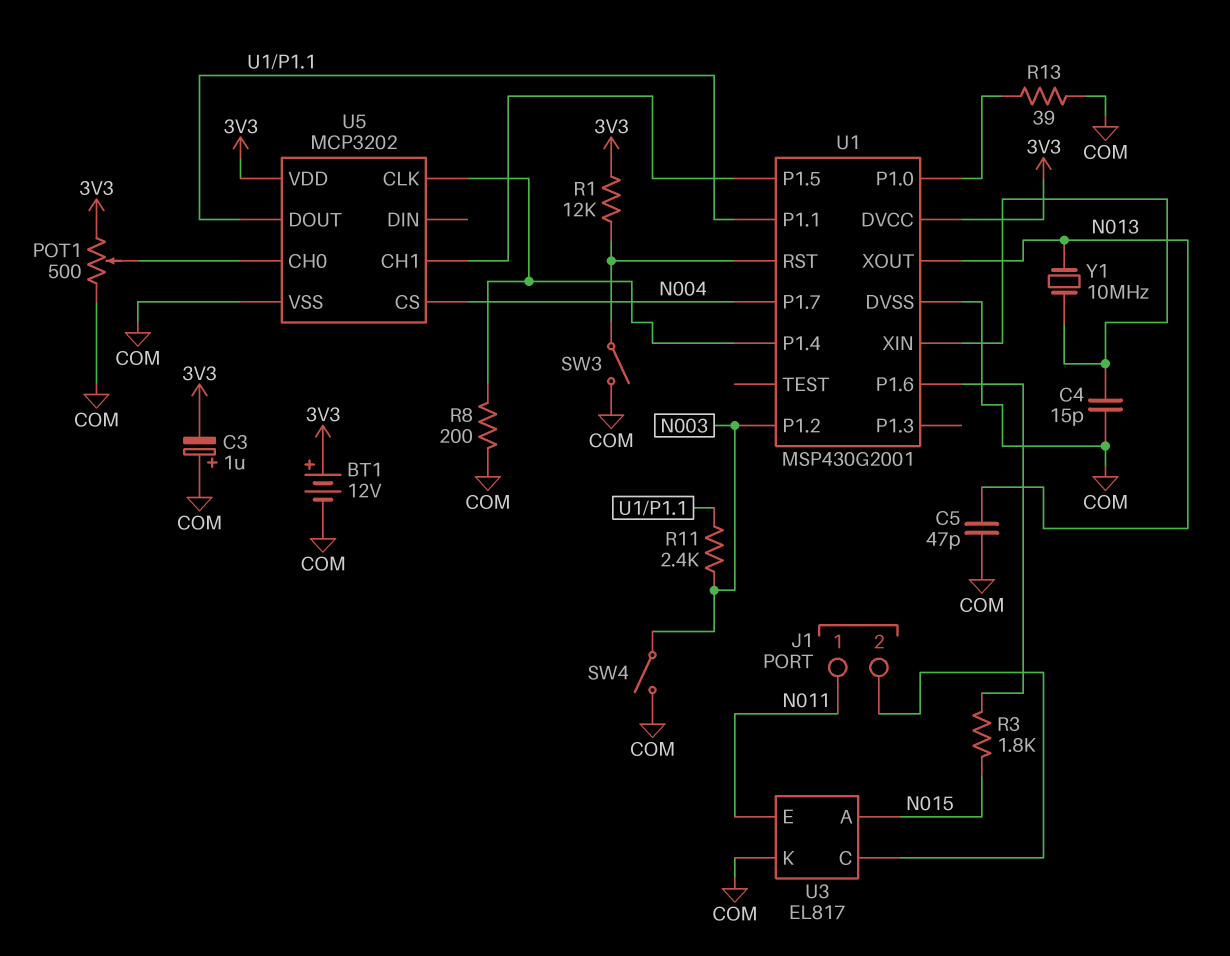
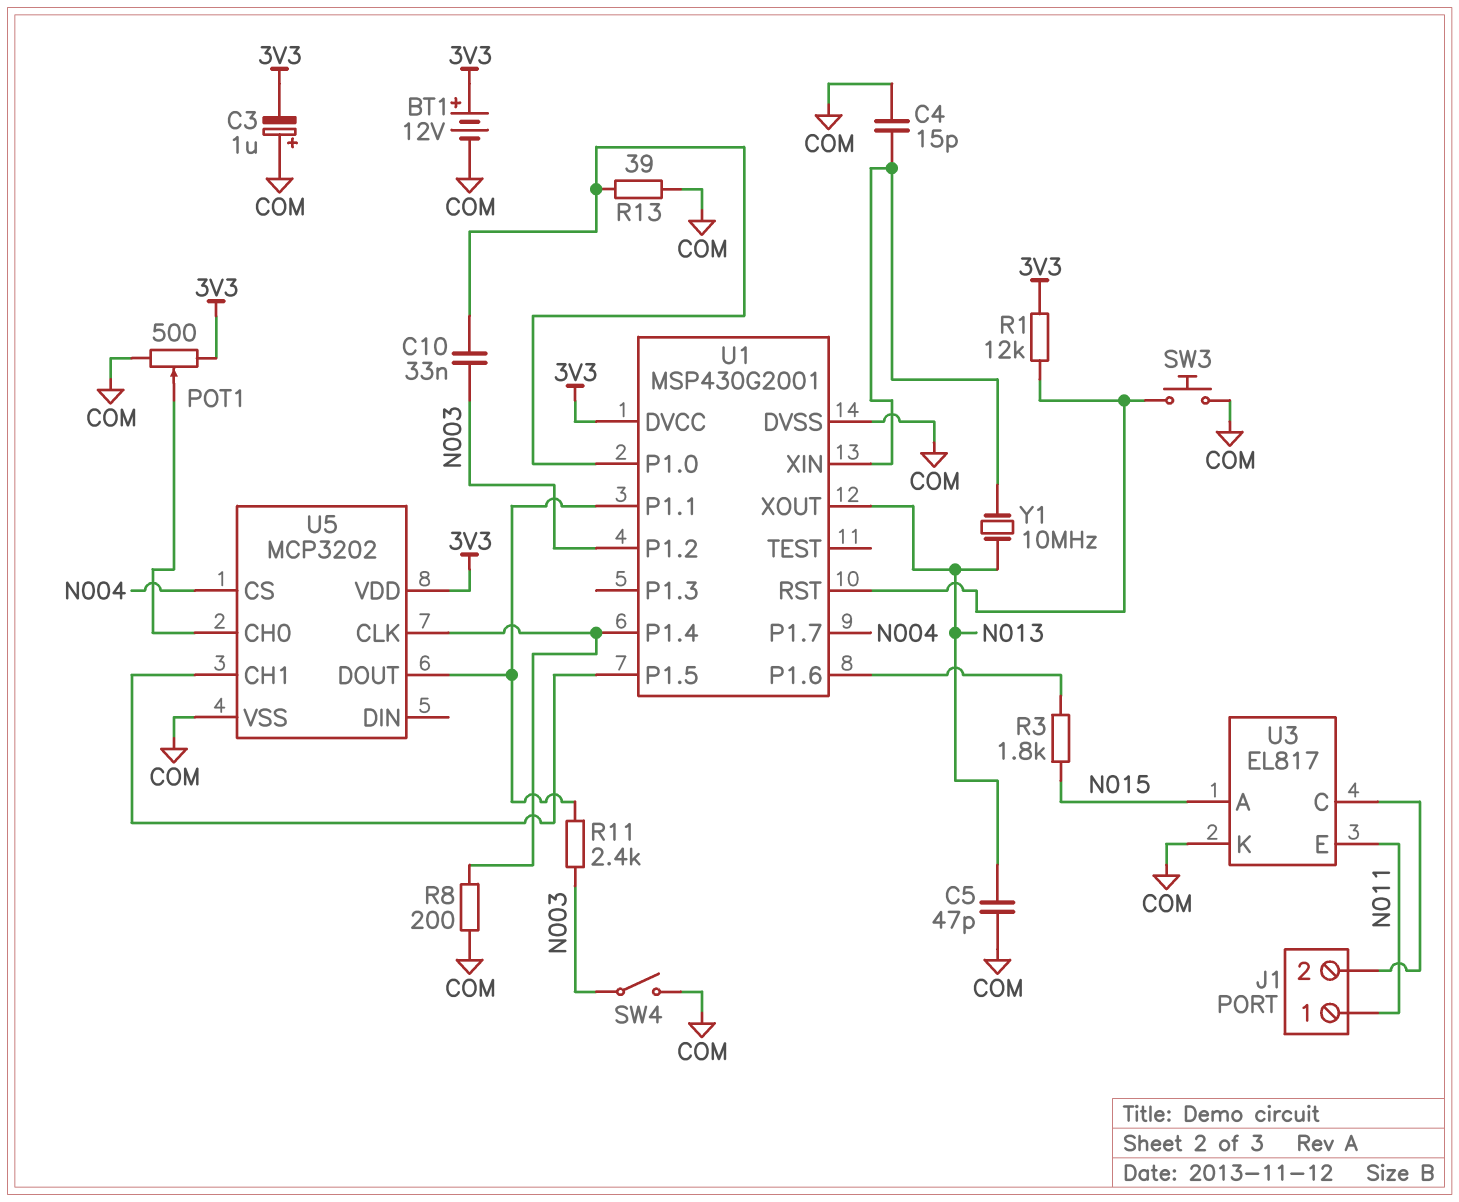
C10: none -> 33nF (N003, U1/P1.0)
SW3: switch (COM, U1/RST) -> button (COM, U1/RST)

